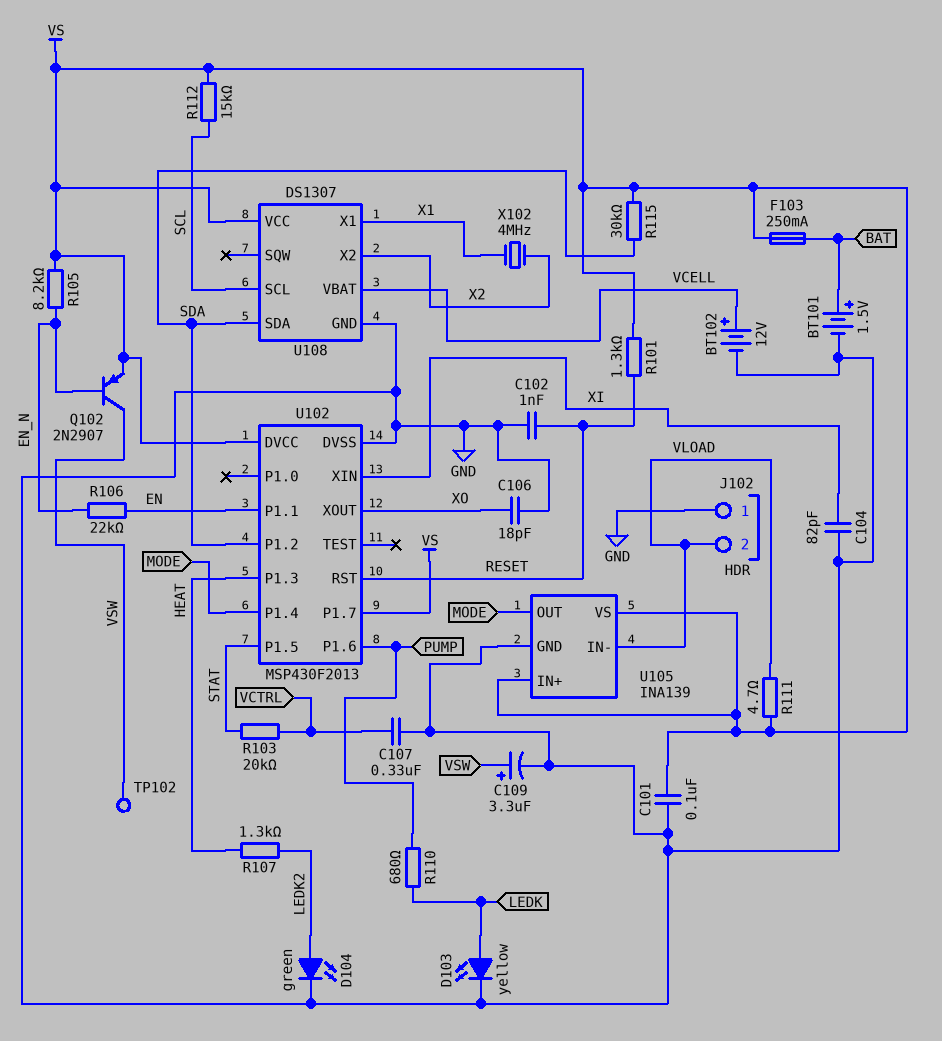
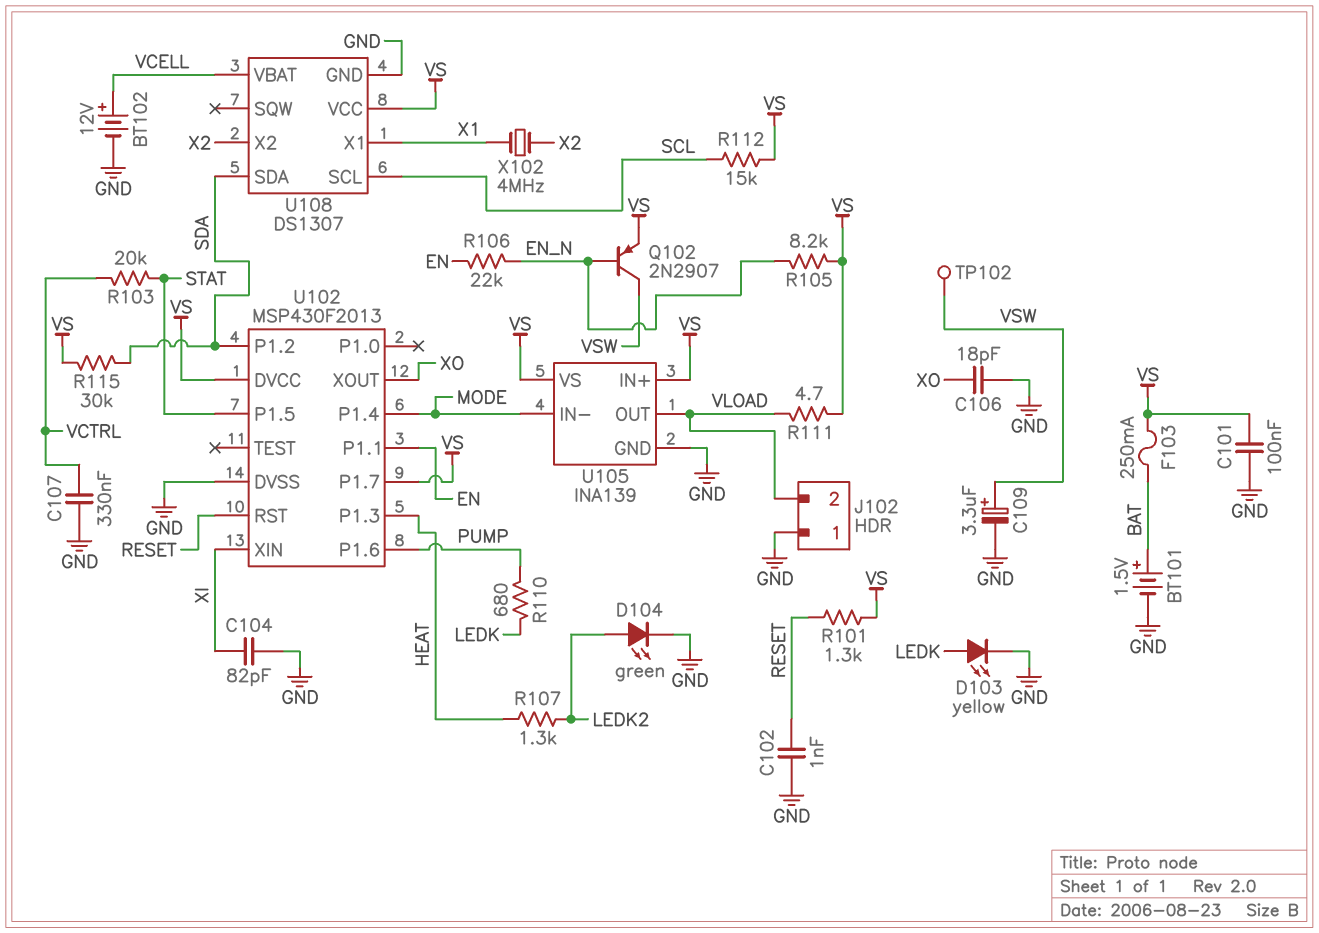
U105 pin IN-: VLOAD -> MODE
U105 pin OUT: MODE -> VLOAD

